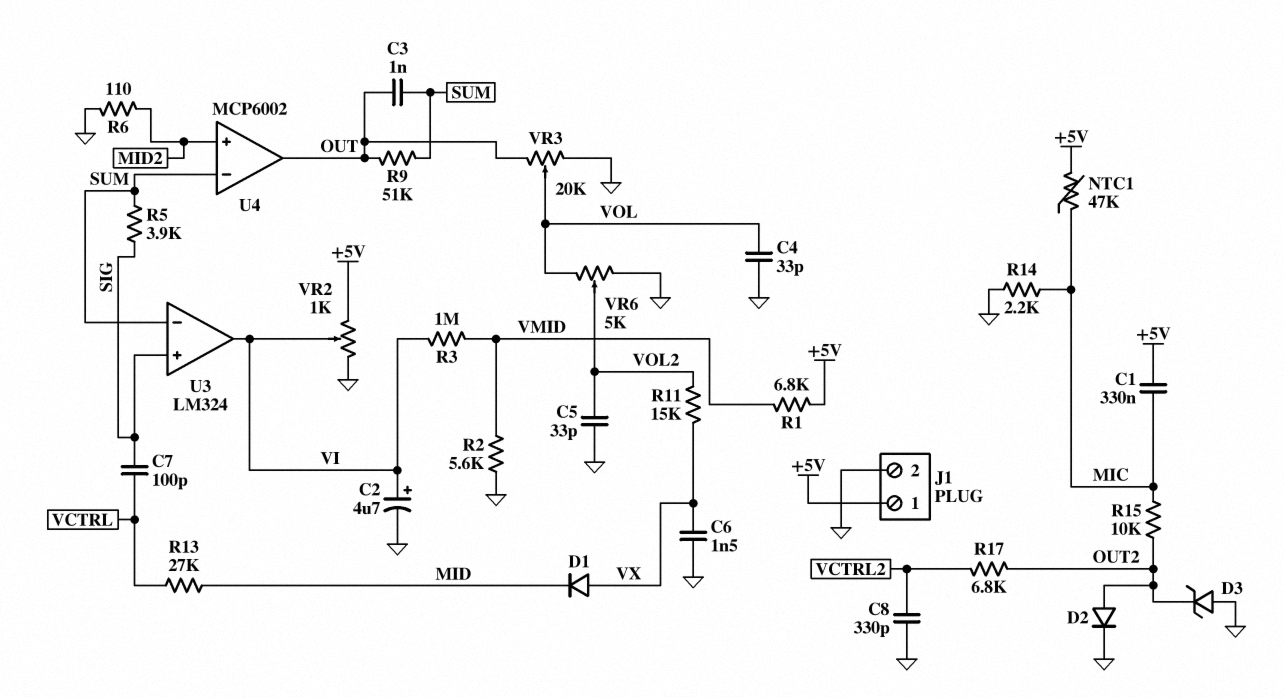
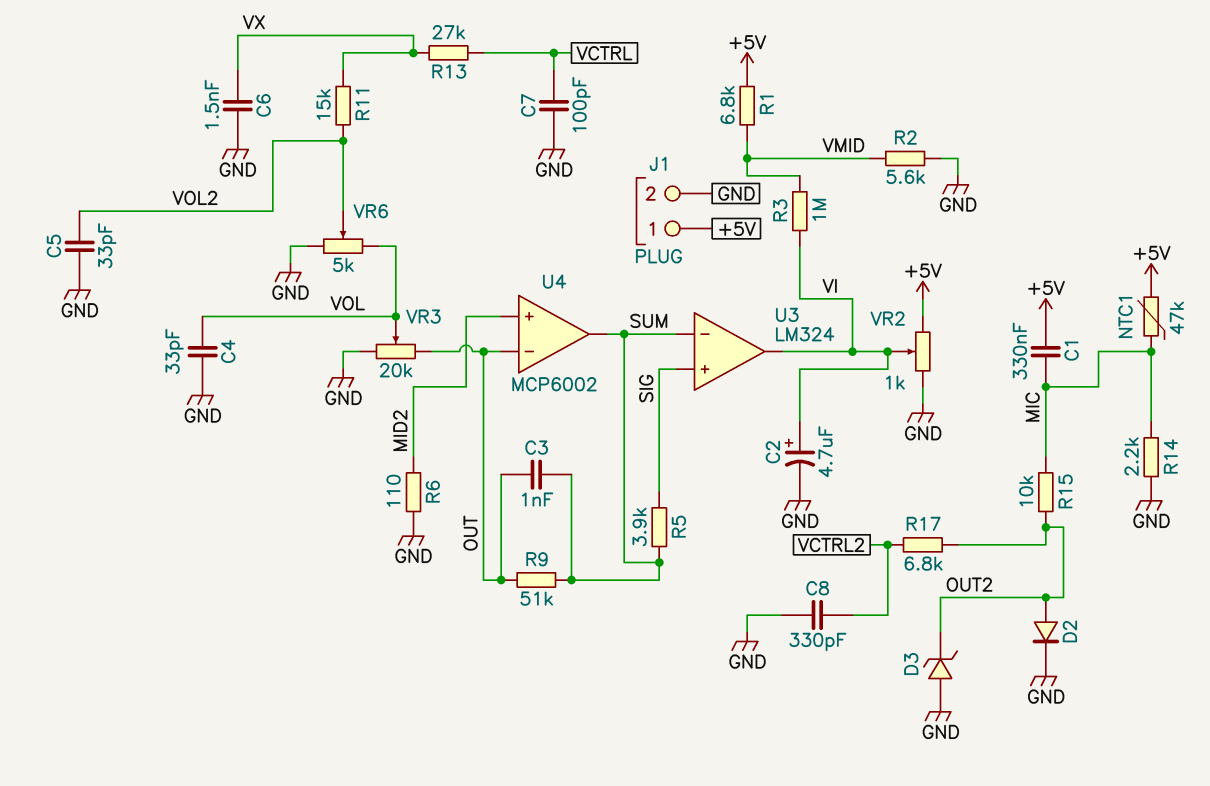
C7: 100pF (SIG, VCTRL) -> 100pF (GND, VCTRL)
D1: diode (A VX, K MID) -> none
R13: 27k (MID, VCTRL) -> 27k (VCTRL, VX)
U4 pin in-: SUM -> OUT
U4 pin out: OUT -> SUM

